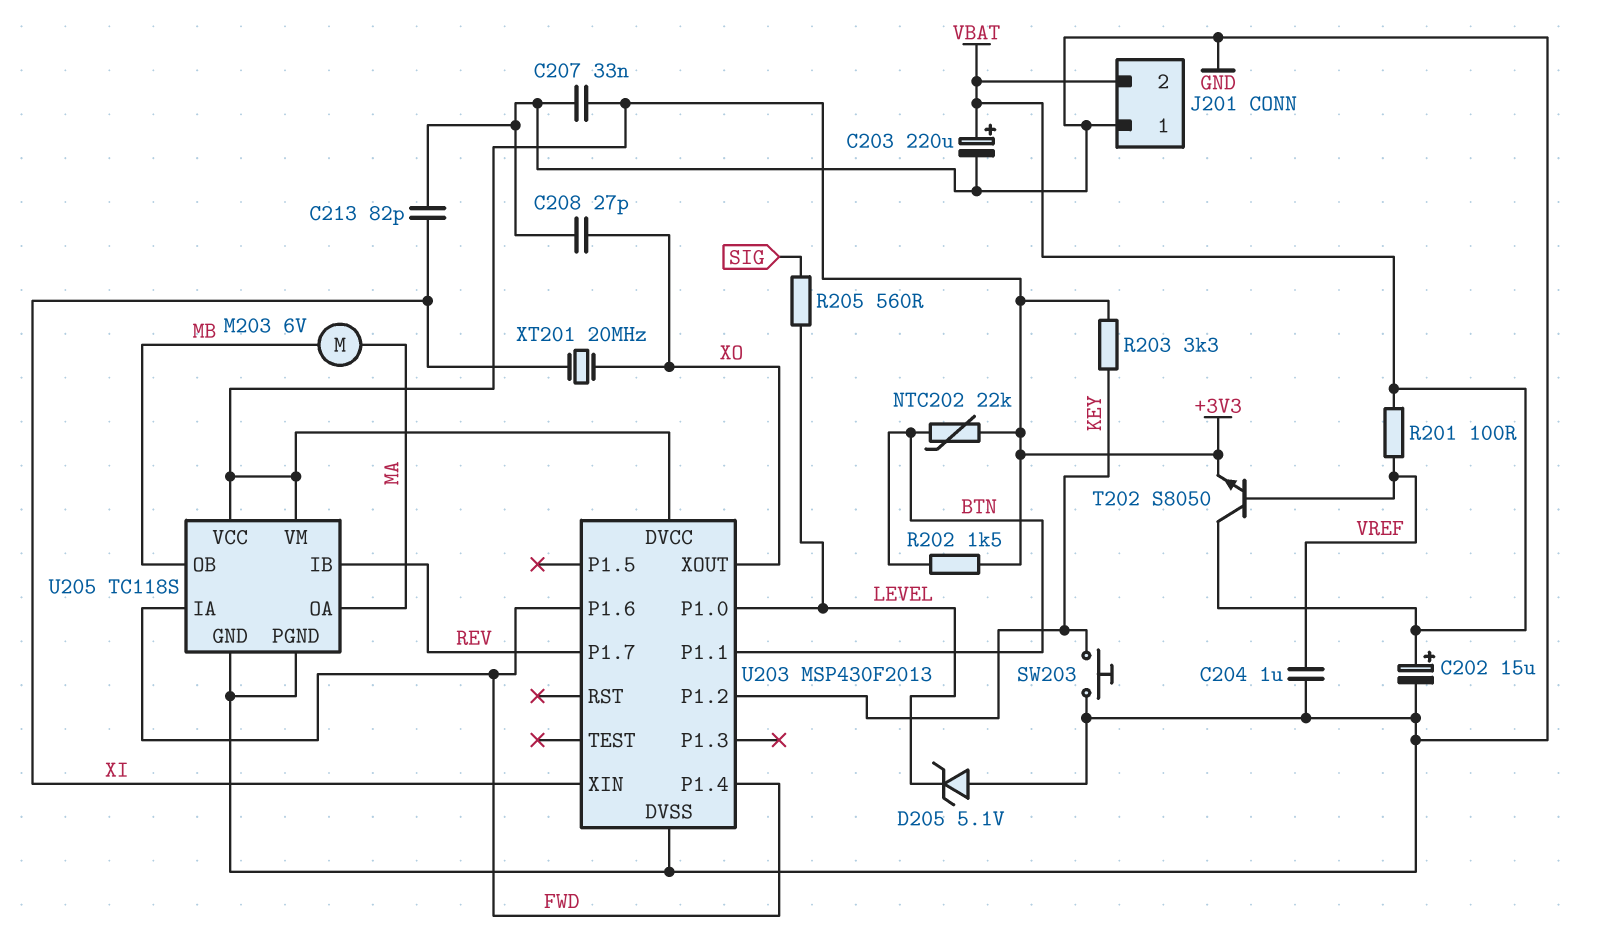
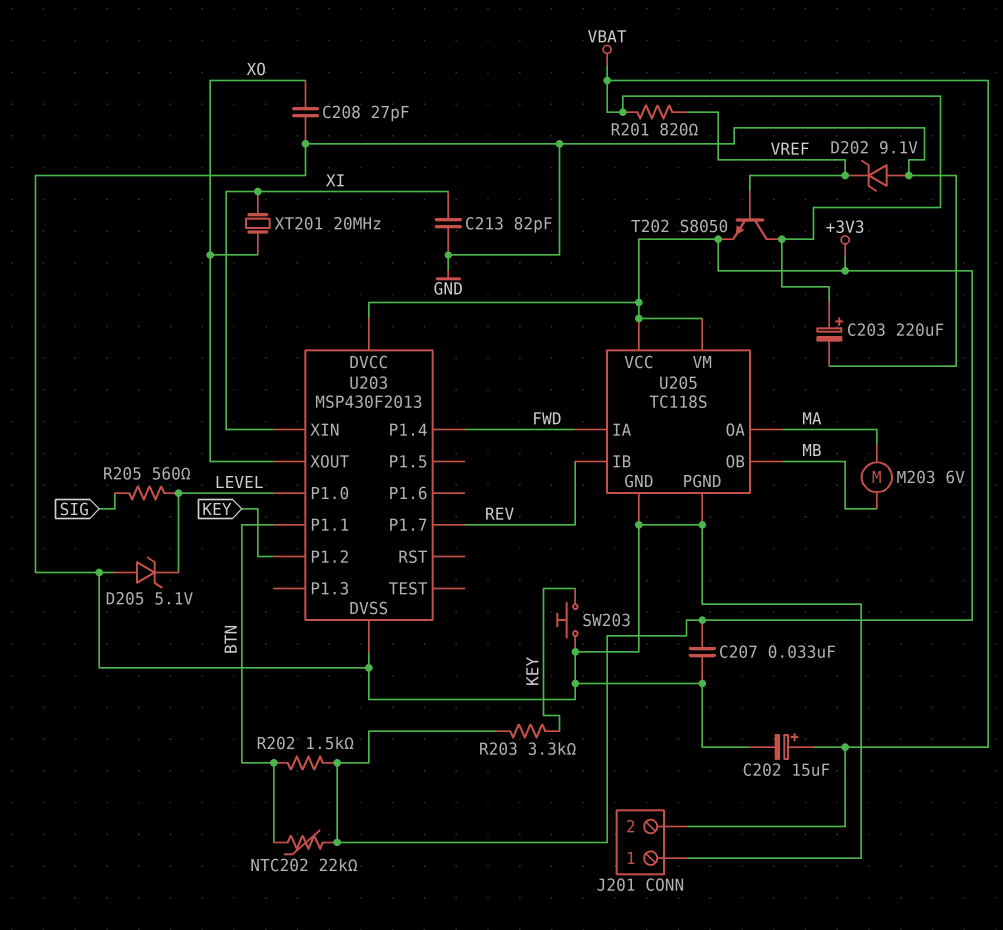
C204: 1uF (GND, VREF) -> none
D202: none -> zener 9.1V (A GND, K VREF)
R201: 100 (VBAT, VREF) -> 820 (VBAT, VREF)
U203 pin P1.6: FWD -> none

